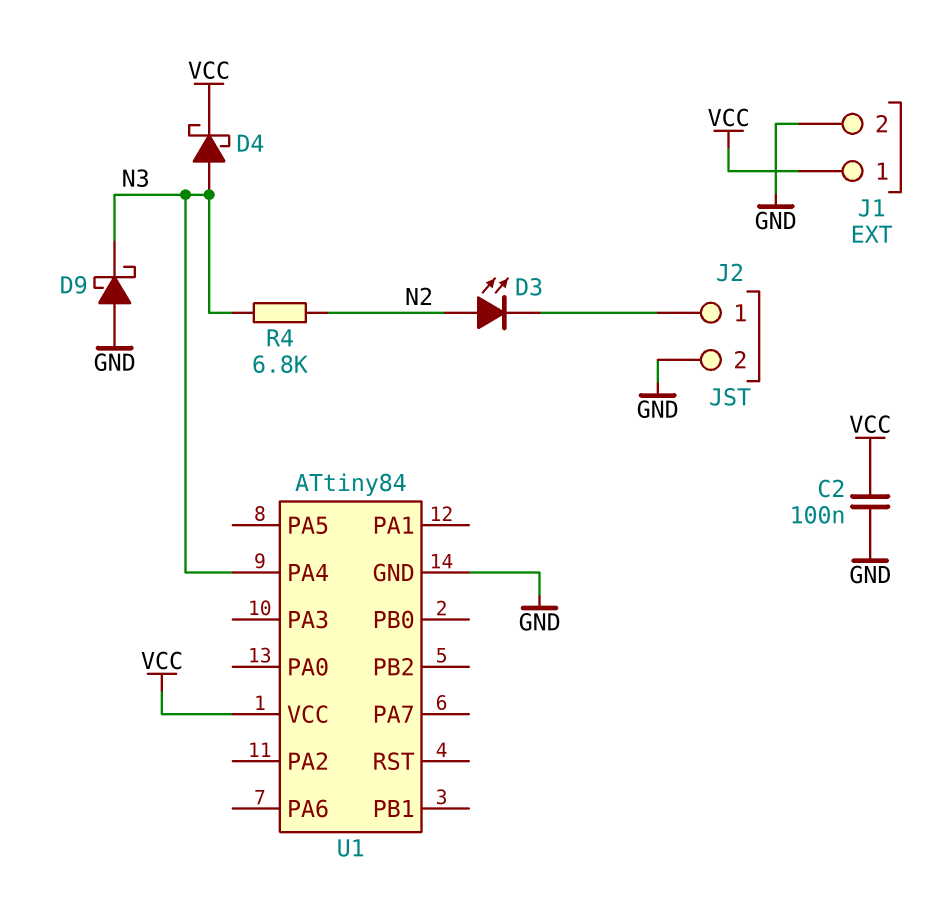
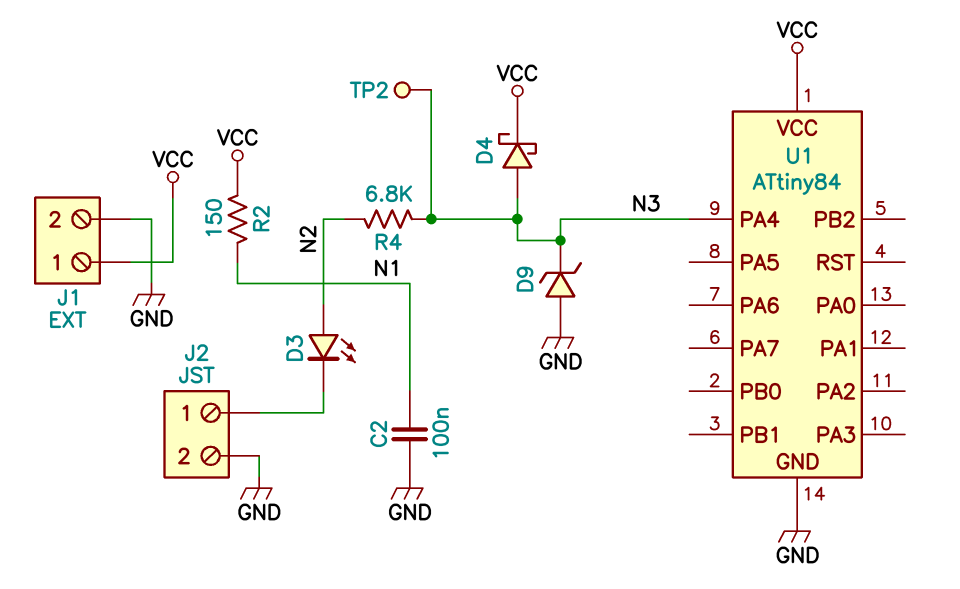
C2: 100nF (GND, VCC) -> 100nF (GND, N1)
D9: schottky (A GND, K N3) -> zener (A GND, K N3)
R2: none -> 150 (N1, VCC)
TP2: none -> test point (N3)

